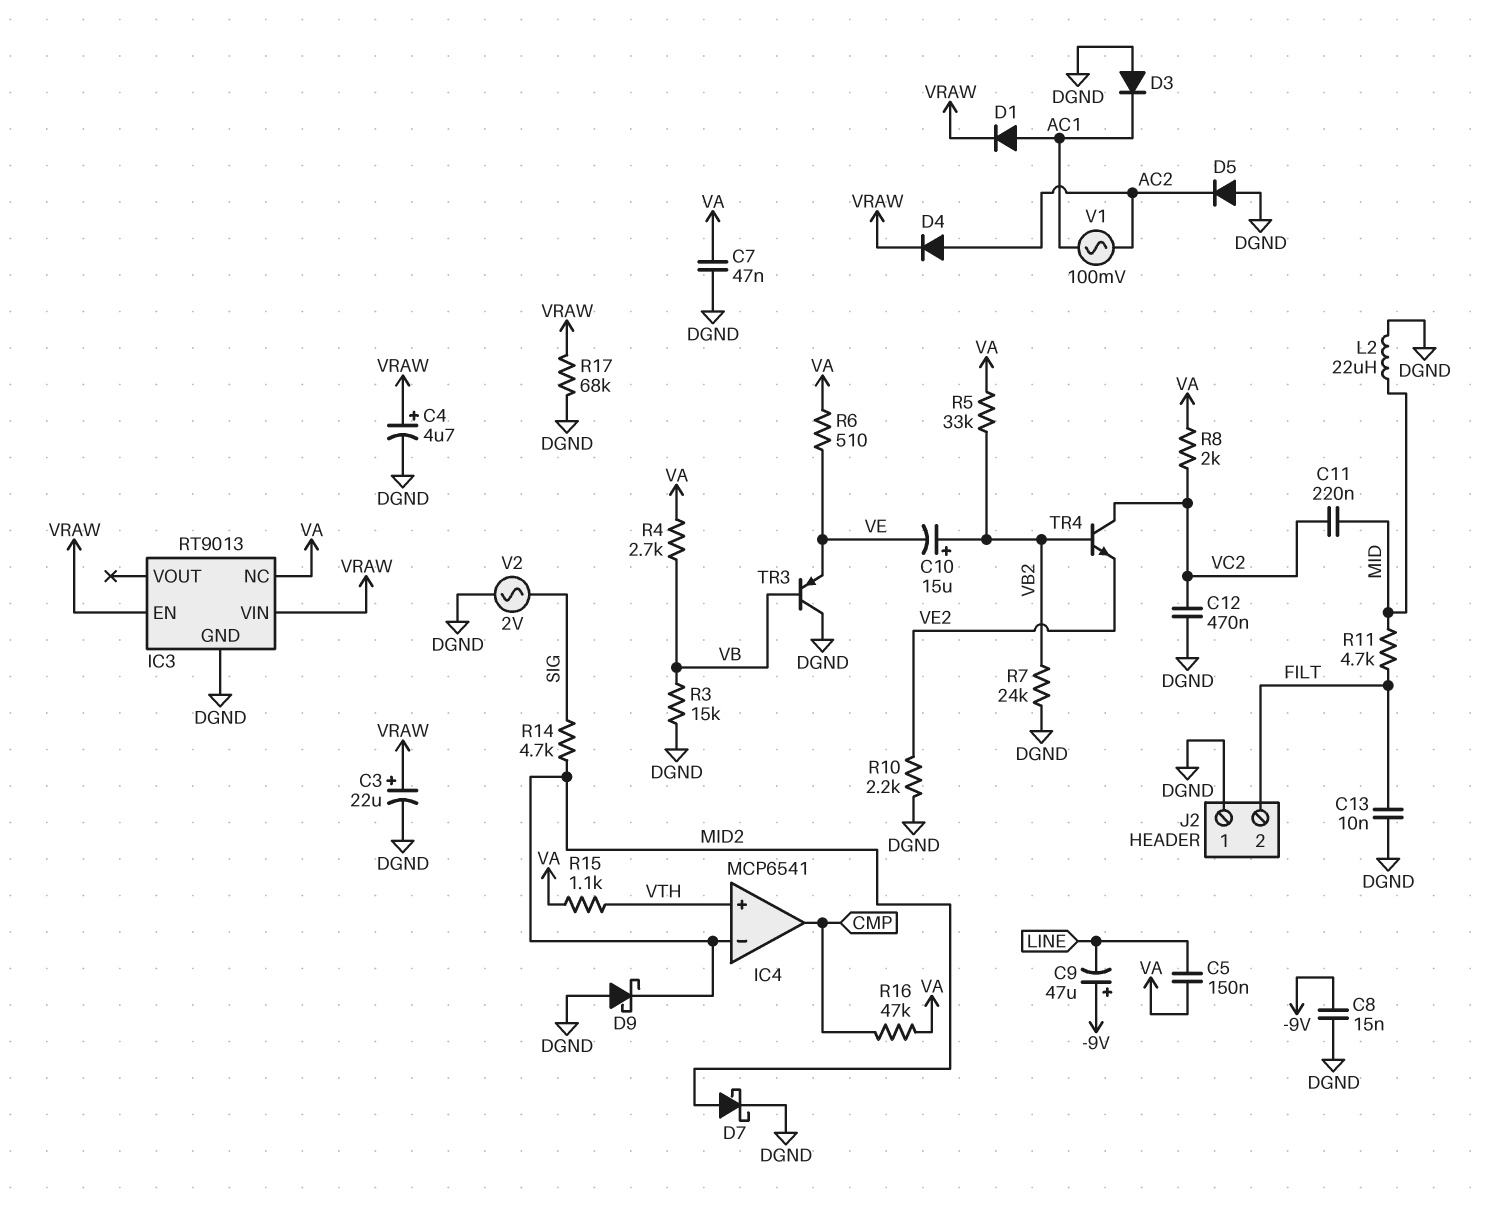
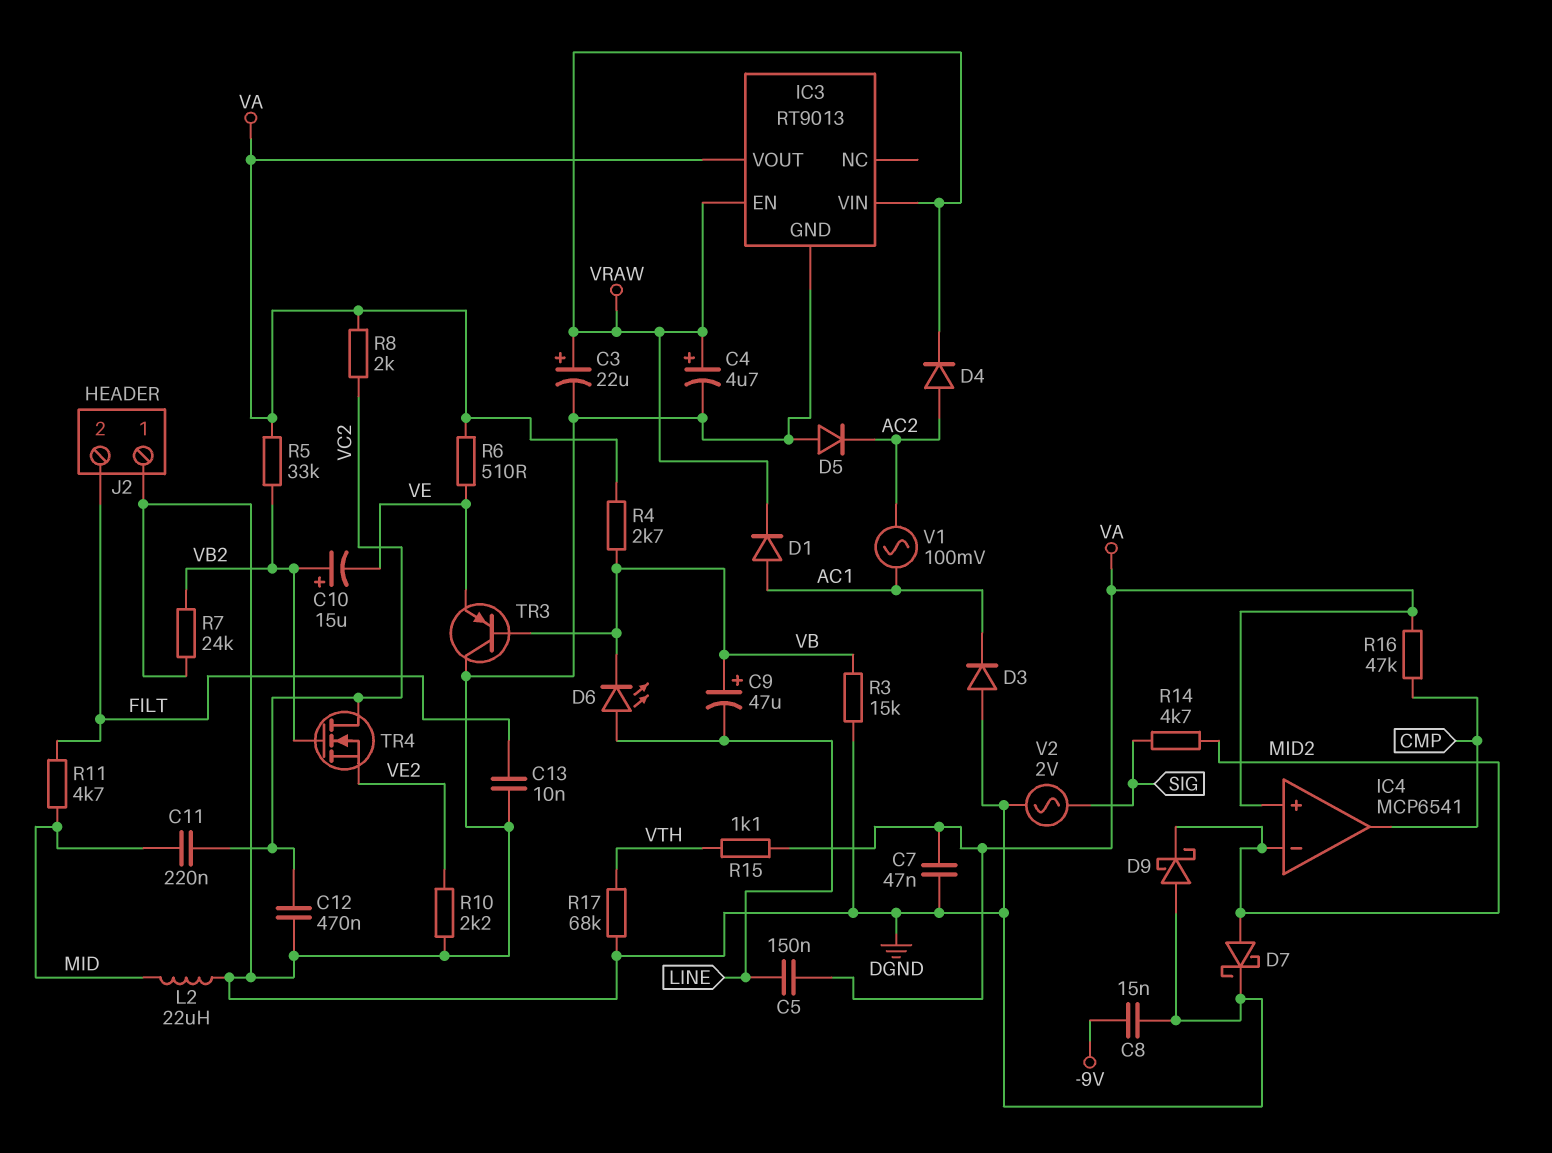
C9: 47uF (plus -9V, minus LINE) -> 47uF (plus VB, minus LINE)
D6: none -> LED (A LINE, K VB)
IC3 pin NC: VA -> none
IC3 pin VOUT: none -> VA
IC4 pin in+: VTH -> VA
R17: 68k (DGND, VRAW) -> 68k (DGND, VTH)
TR4: NPN (B VB2, C VC2, E VE2) -> NMOS (G VB2, D VC2, S VE2)

